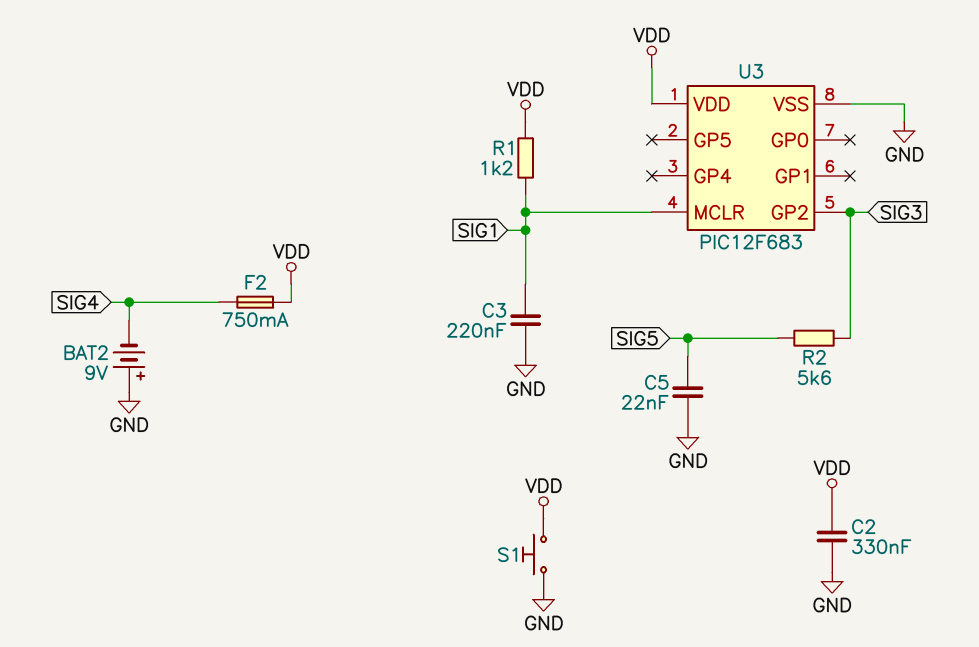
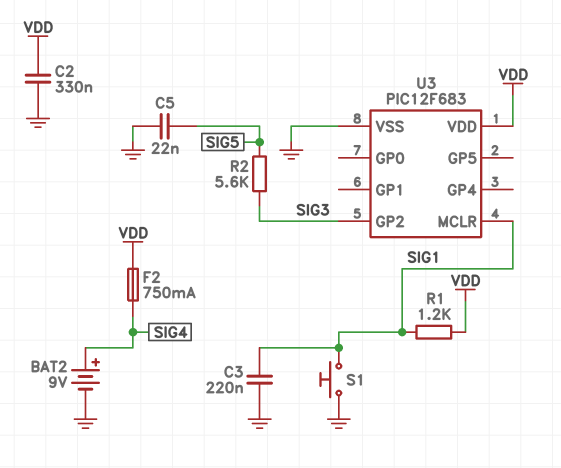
BAT2: 9V (plus GND, minus SIG4) -> 9V (plus SIG4, minus GND)
S1: button (GND, VDD) -> button (GND, SIG1)

